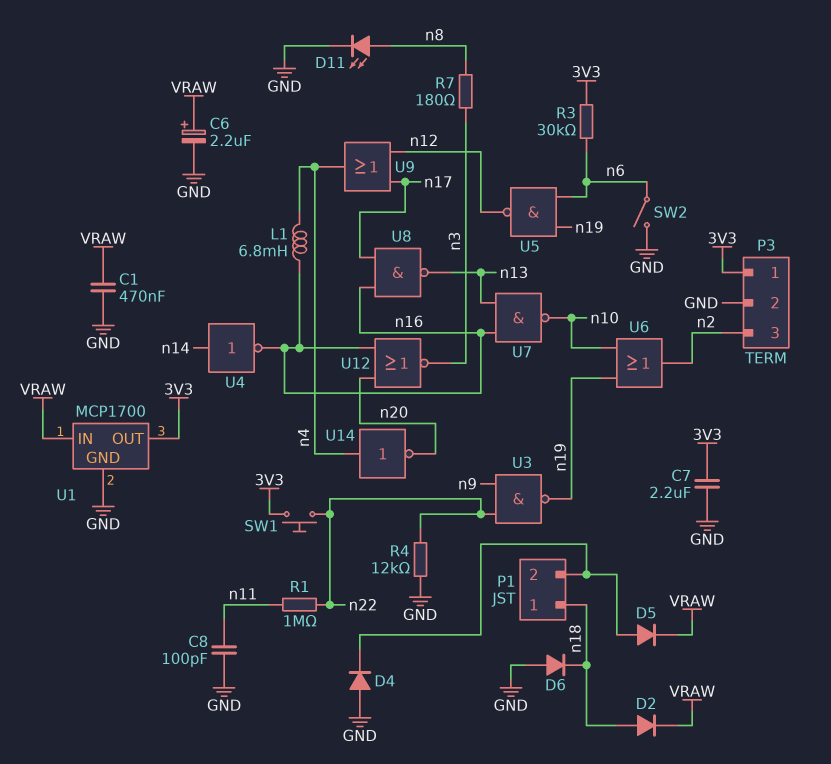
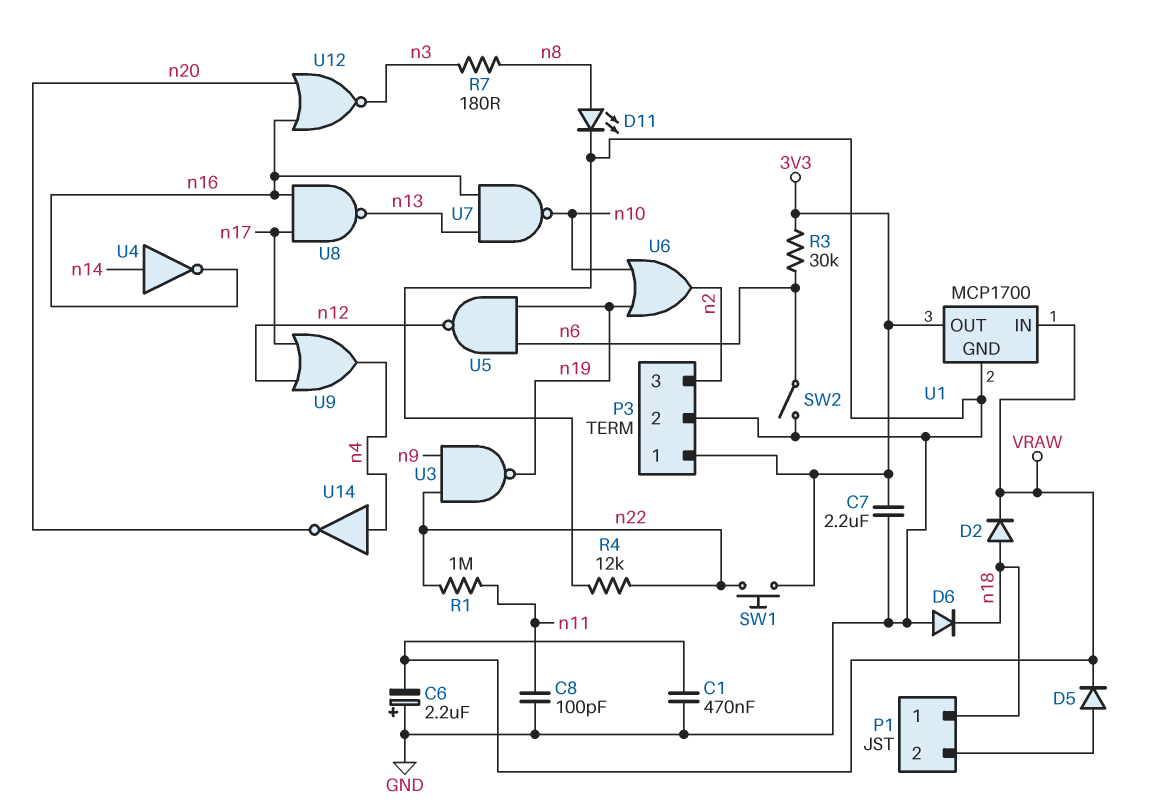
C6: 2.2uF (plus VRAW, minus GND) -> 2.2uF (plus GND, minus VRAW)
D4: diode (A GND, K P1/2) -> none
L1: 6.8mH (n4, n16) -> none

